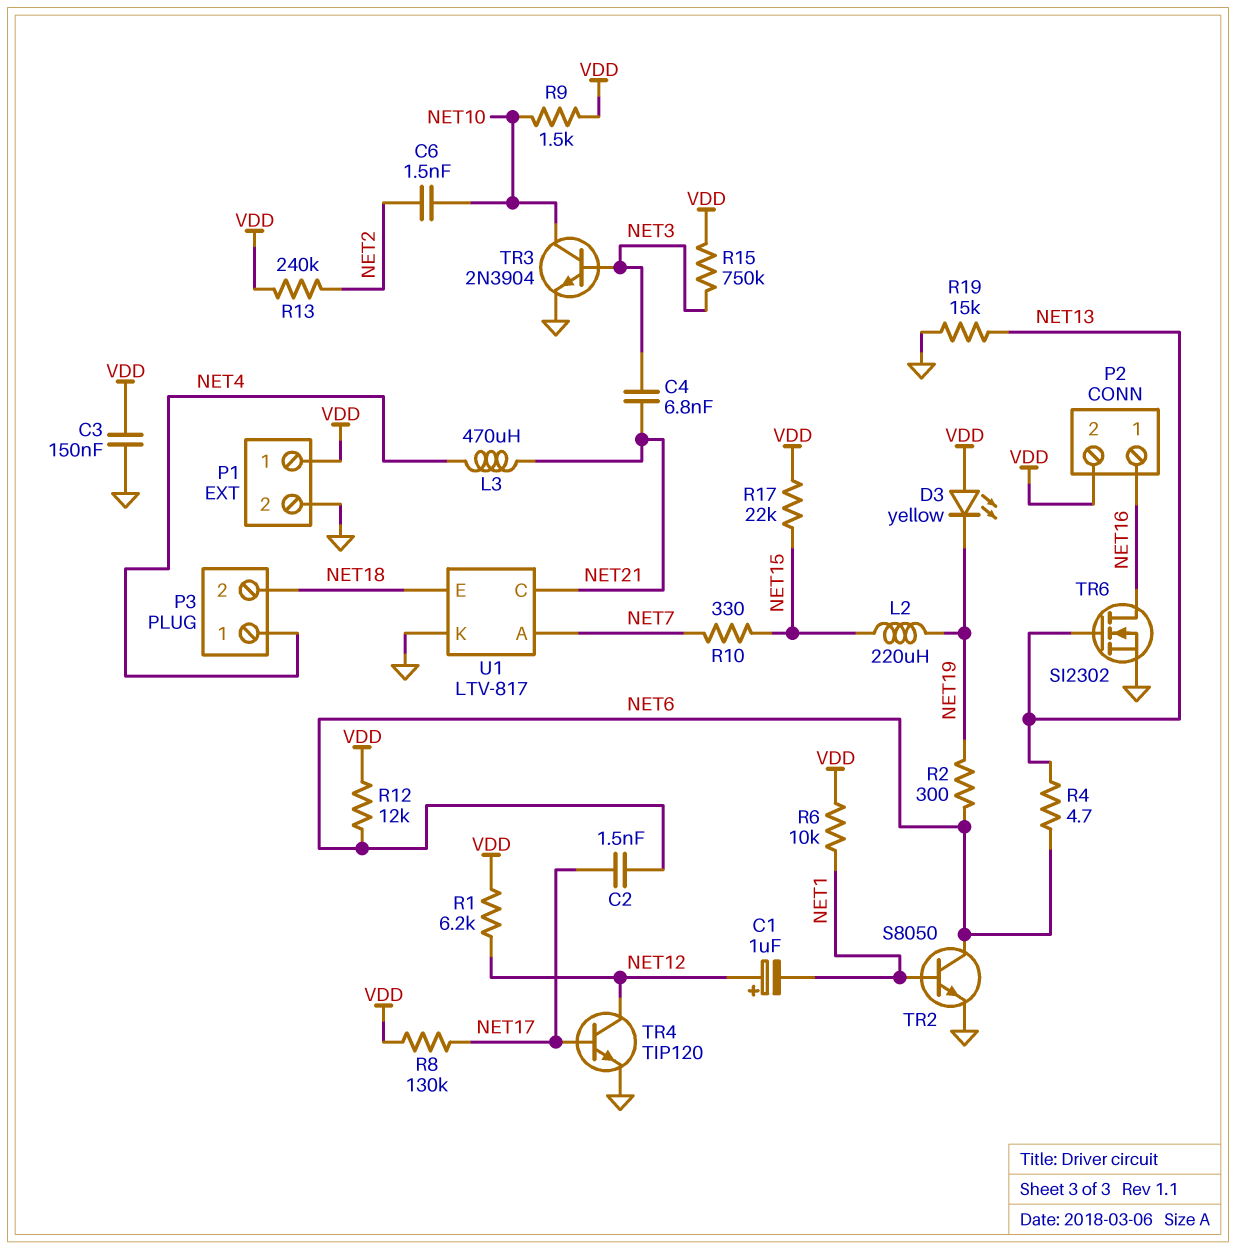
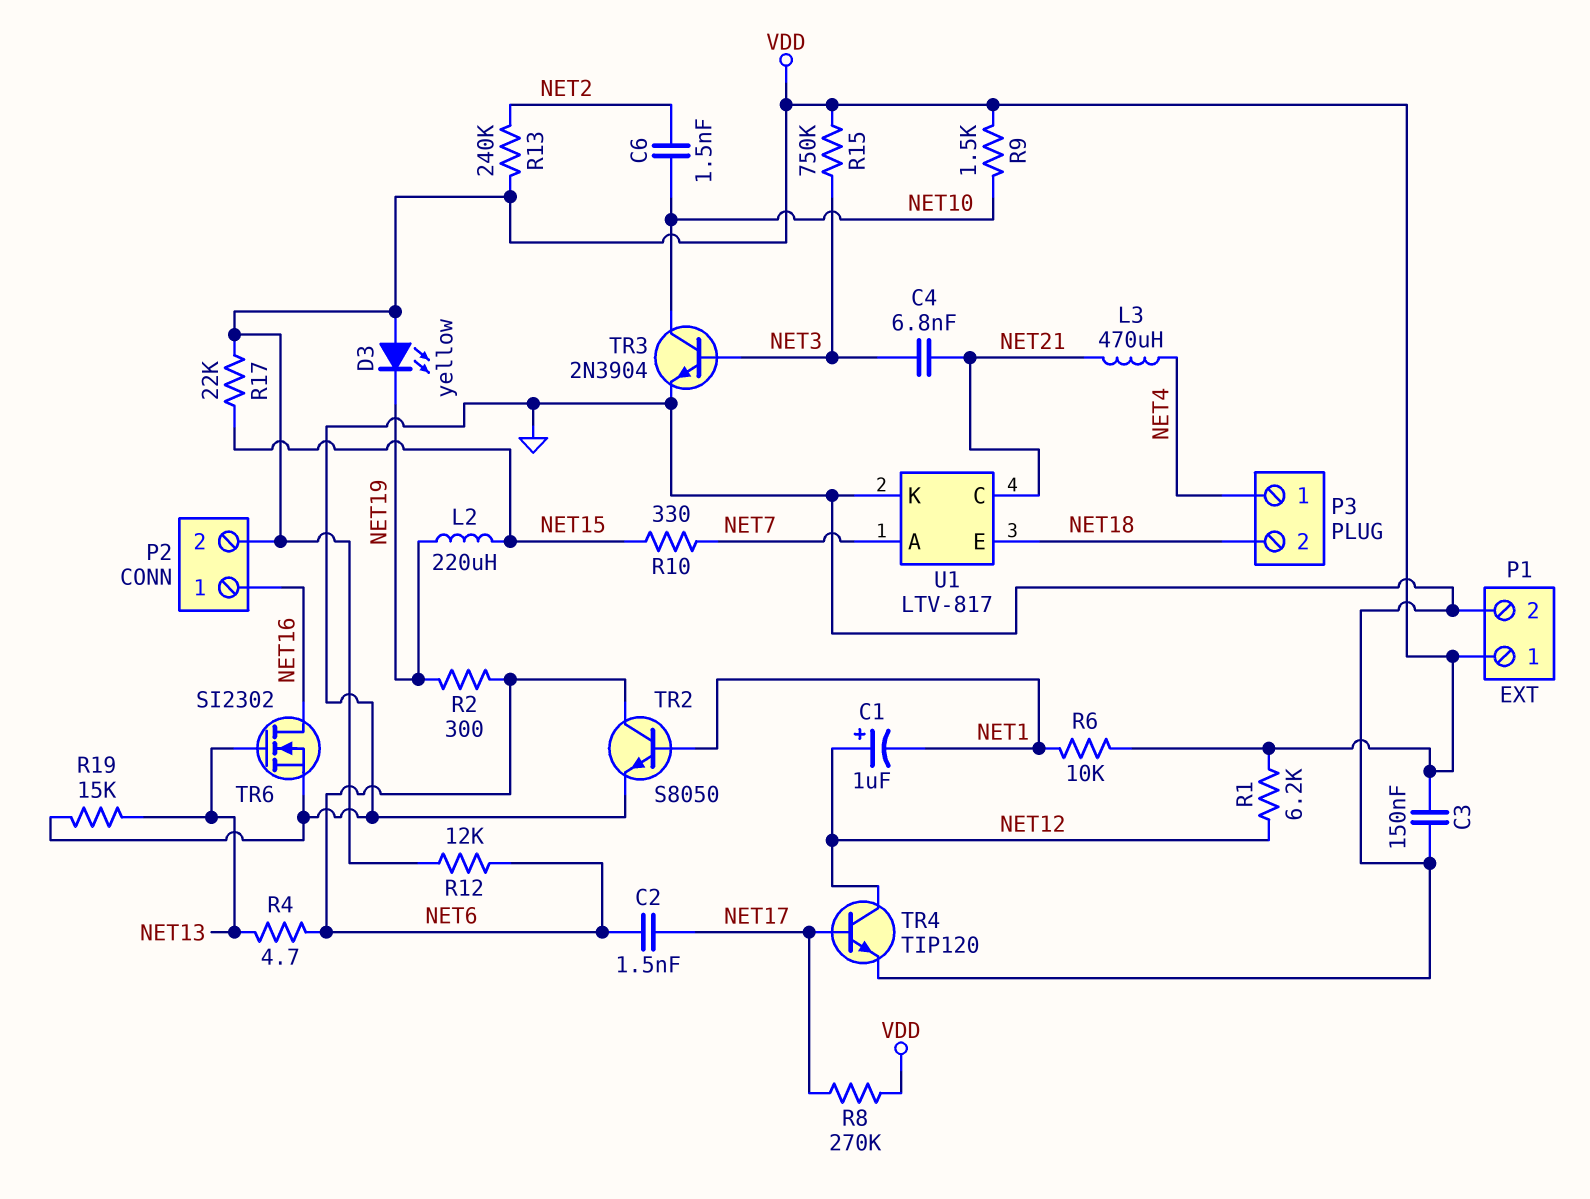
R8: 130k (NET17, VDD) -> 270k (NET17, VDD)

